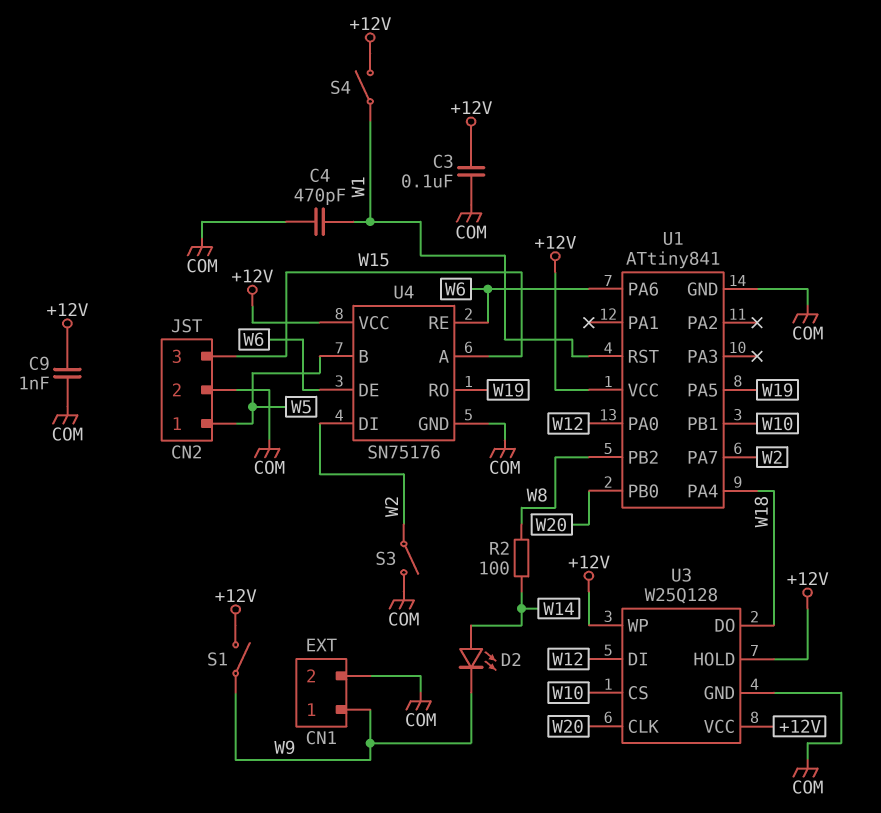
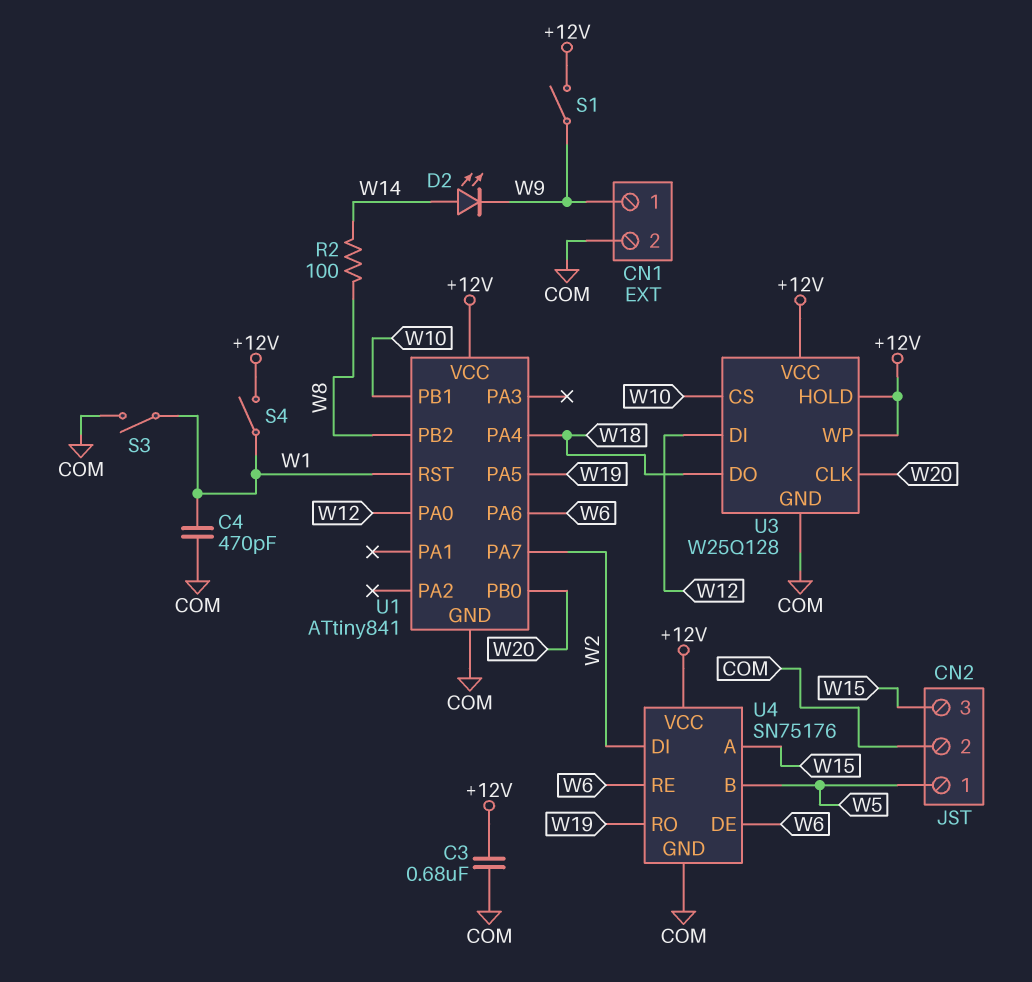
C3: 100nF (+12V, COM) -> 680nF (+12V, COM)
C9: 1nF (+12V, COM) -> none
S3: switch (COM, W2) -> switch (COM, W1)

